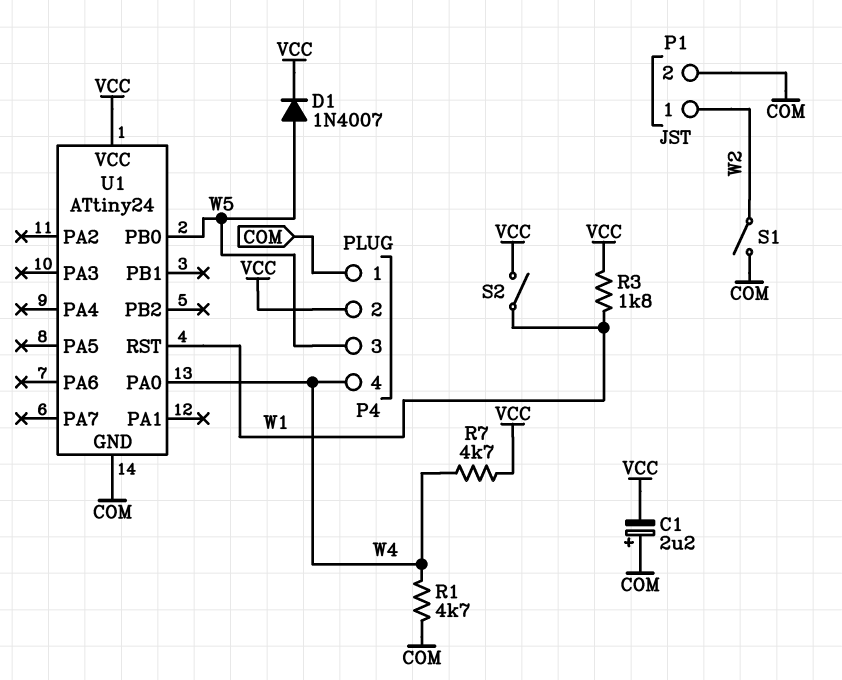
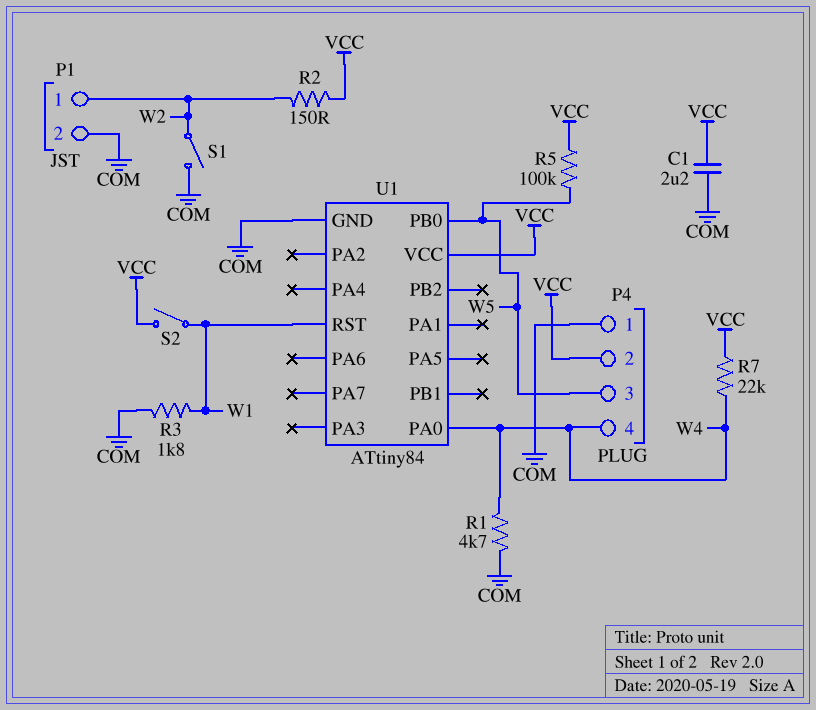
C1: 2.2uF (plus COM, minus VCC) -> 2.2uF (COM, VCC)
D1: diode 1N4007 (A W5, K VCC) -> none
R2: none -> 150 (VCC, W2)
R3: 1.8k (VCC, W1) -> 1.8k (COM, W1)
R5: none -> 100k (VCC, W5)
R7: 4.7k (VCC, W4) -> 22k (VCC, W4)
U1: ATtiny24 -> ATtiny84

